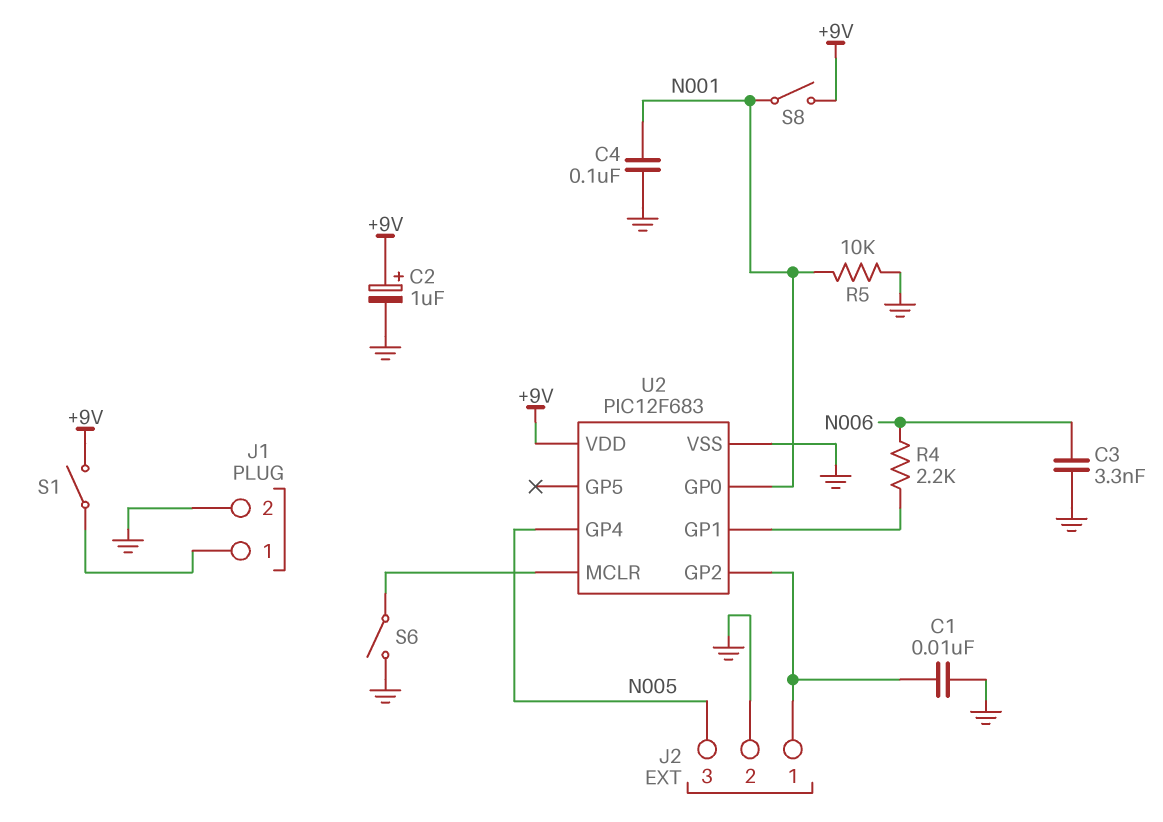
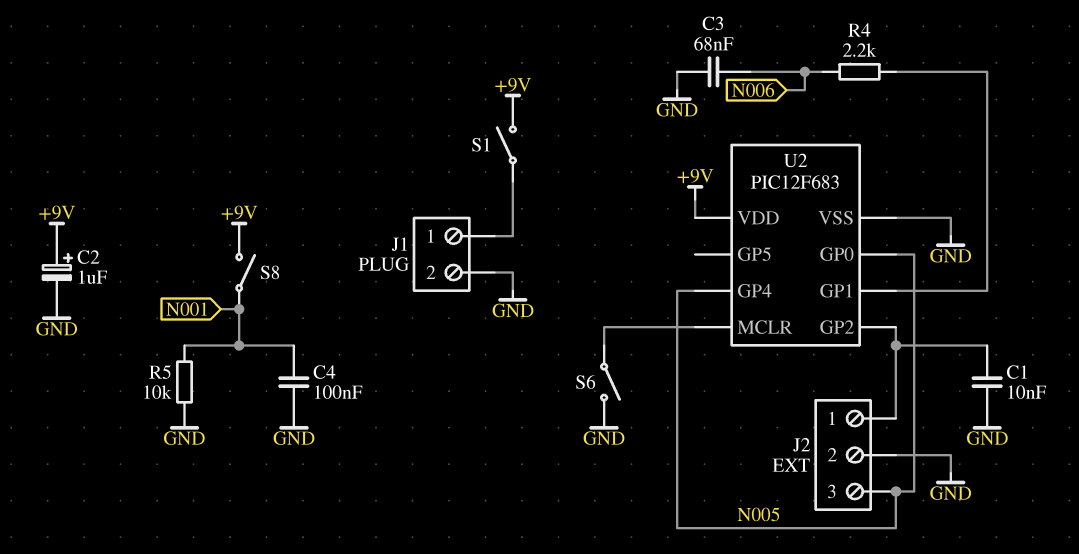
C3: 3.3nF (GND, N006) -> 68nF (GND, N006)
U2 pin GP0: N001 -> N005

